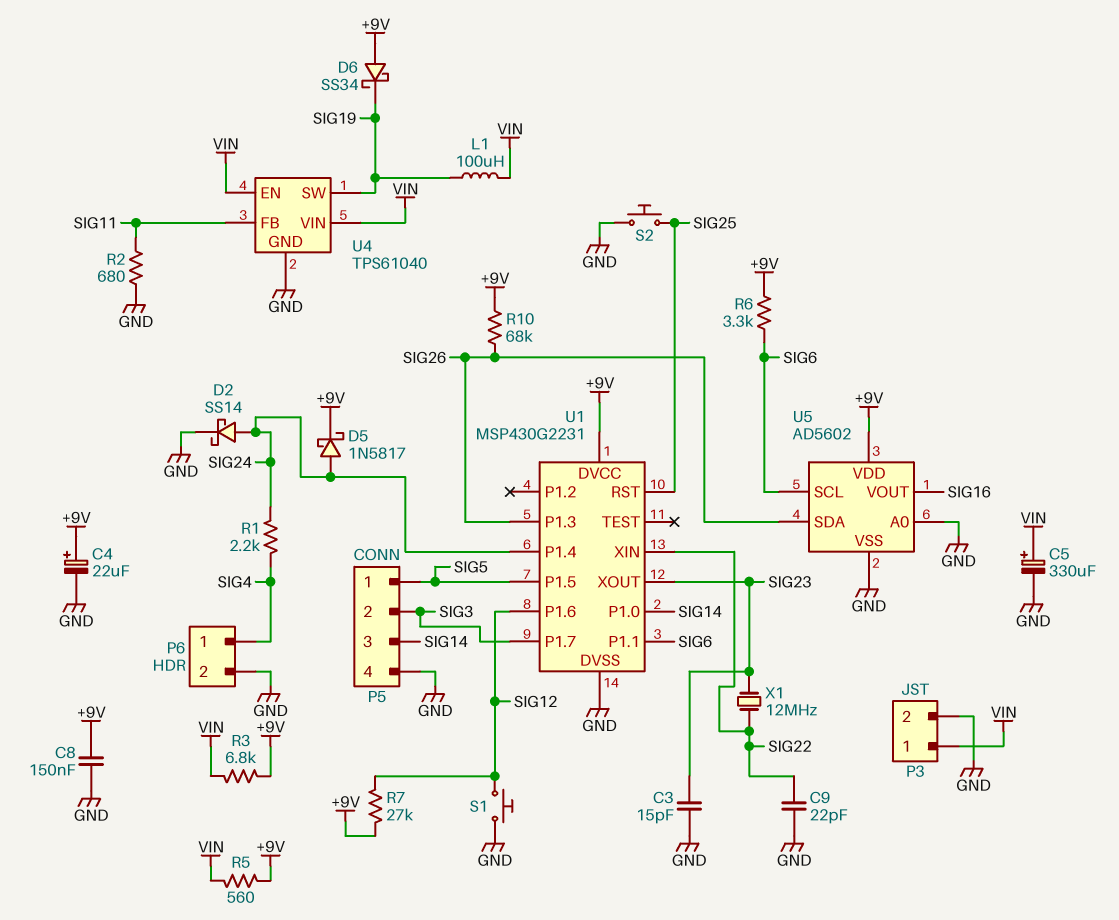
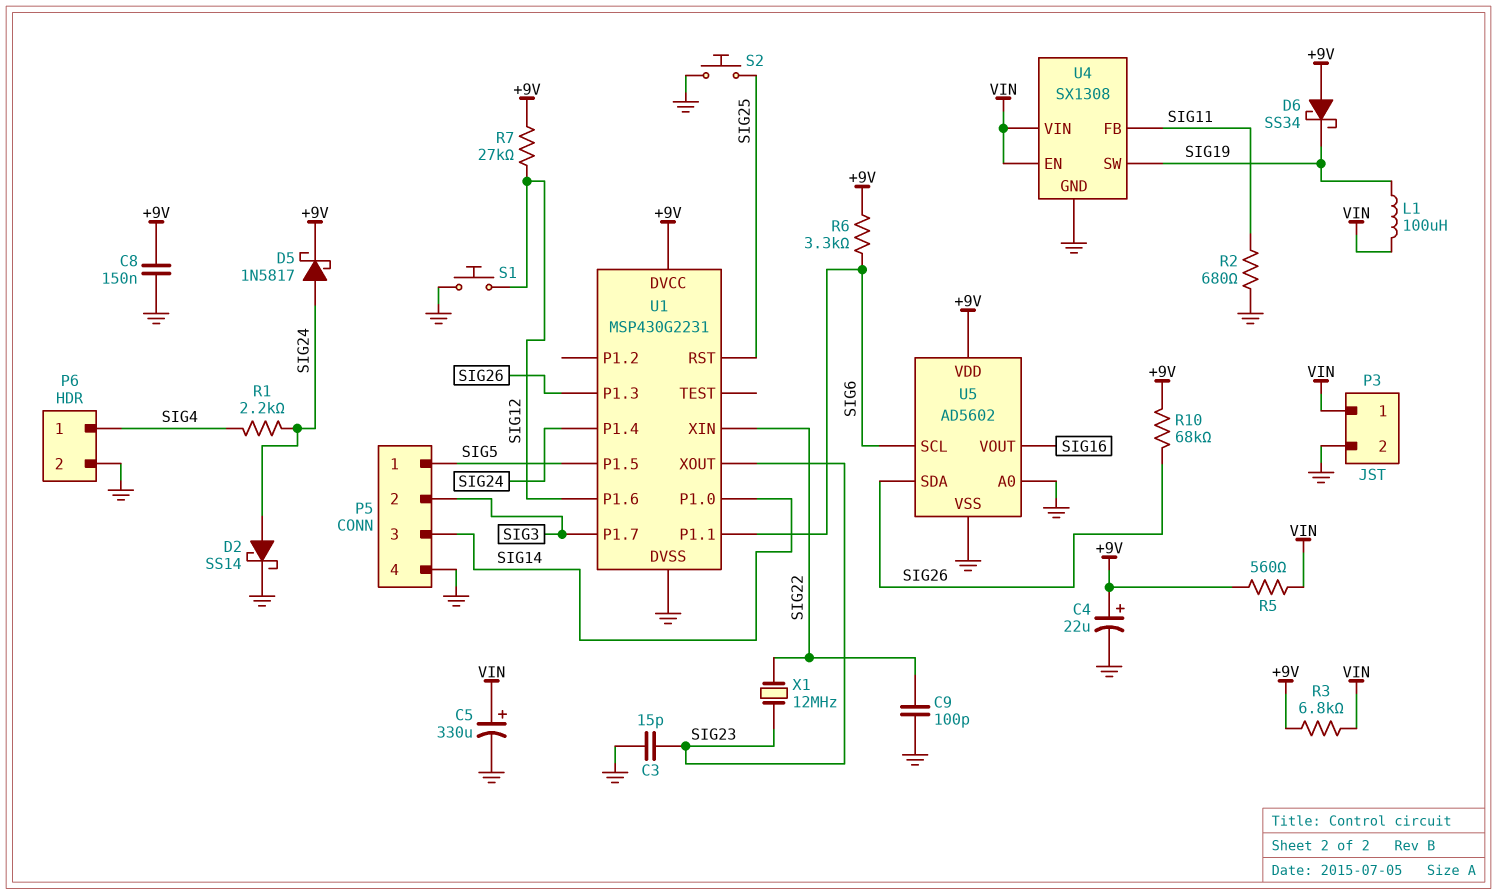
C9: 22pF (GND, SIG22) -> 100pF (GND, SIG22)
U4: TPS61040 -> SX1308

